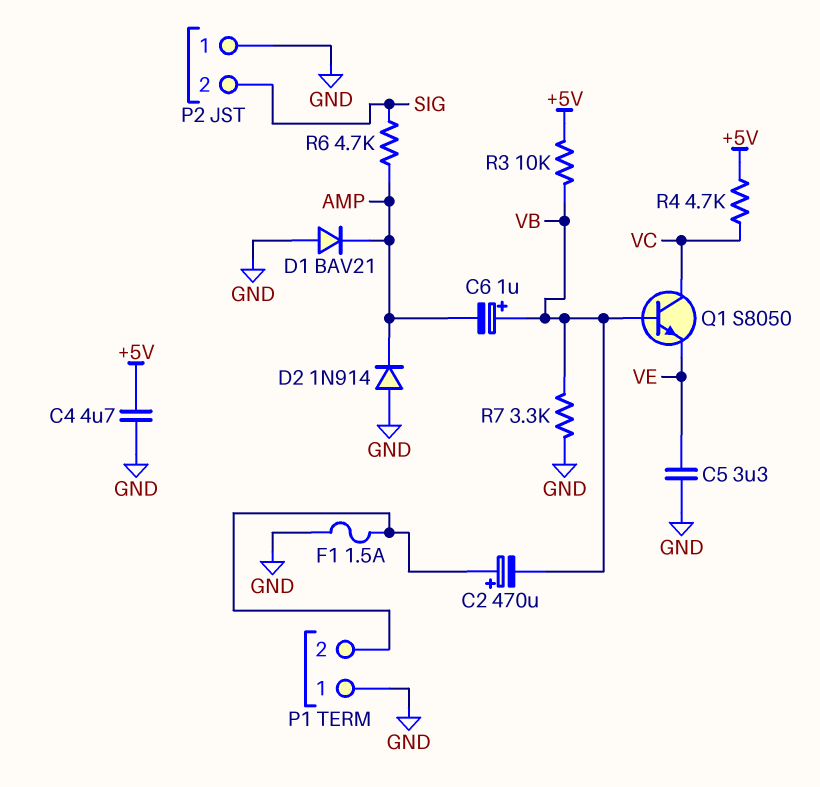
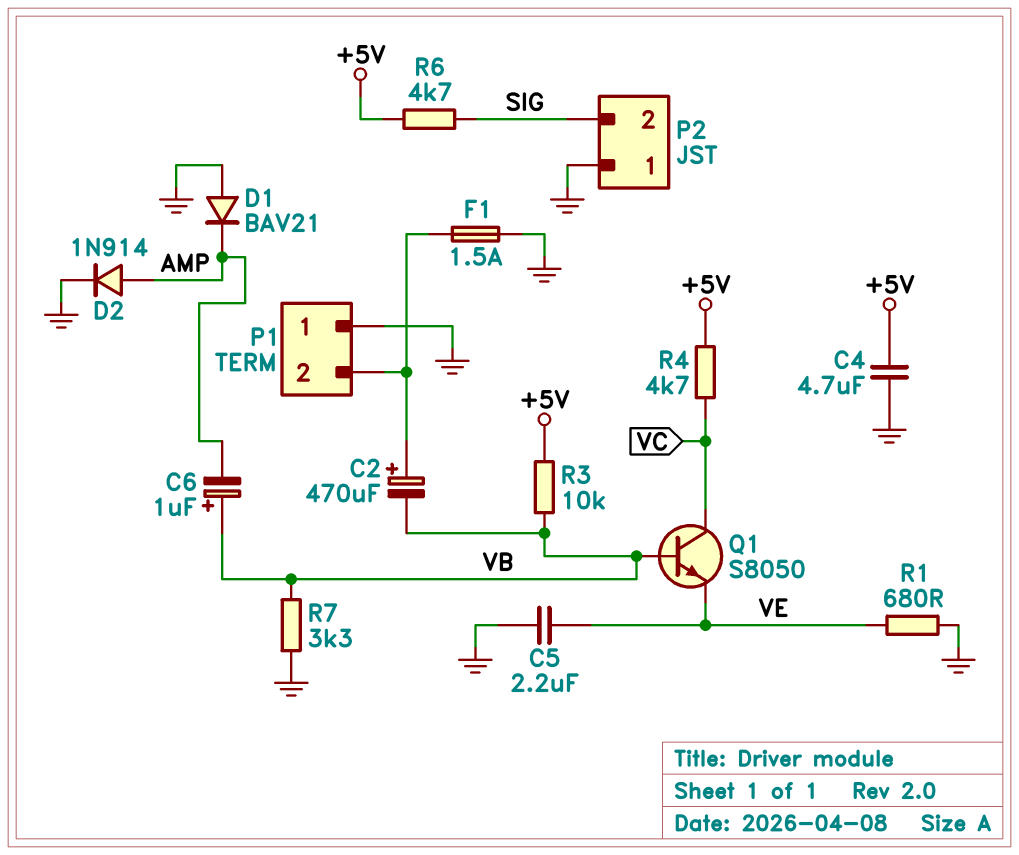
C5: 3.3uF (GND, VE) -> 2.2uF (GND, VE)
D2: diode 1N914 (A GND, K AMP) -> diode 1N914 (A AMP, K GND)
R1: none -> 680 (GND, VE)
R6: 4.7k (AMP, SIG) -> 4.7k (+5V, SIG)

